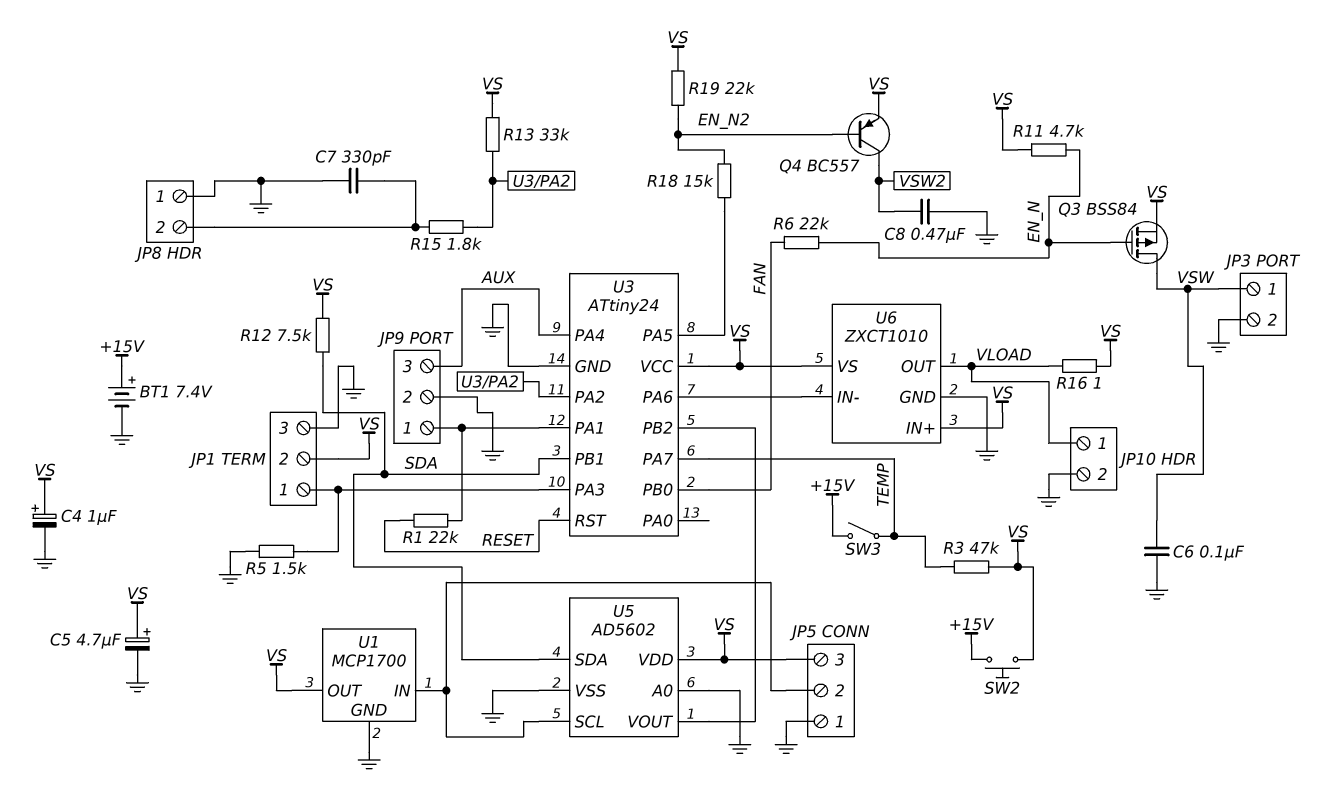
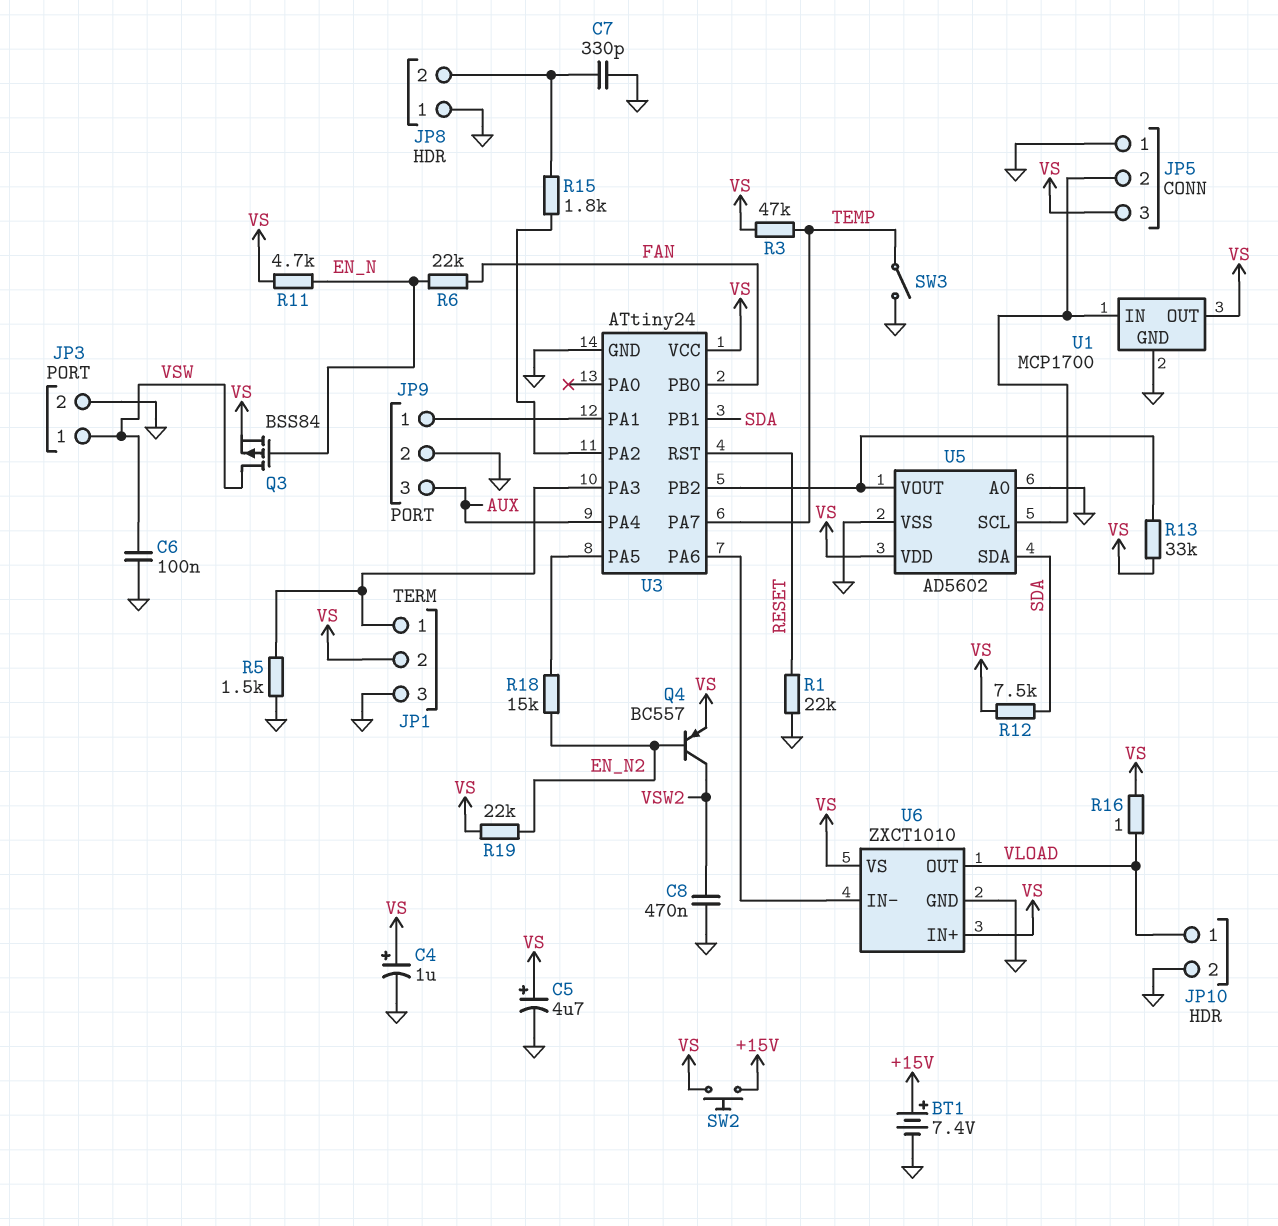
R1: 22k (JP9/1, RESET) -> 22k (GND, RESET)
R13: 33k (U3/PA2, VS) -> 33k (U3/PB2, VS)
SW3: switch (+15V, TEMP) -> switch (GND, TEMP)

